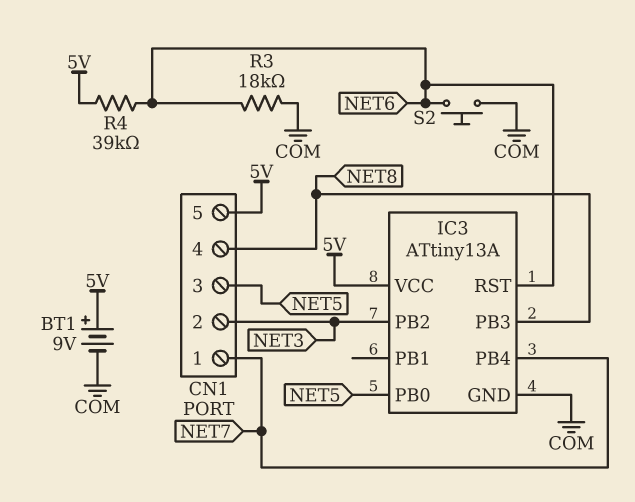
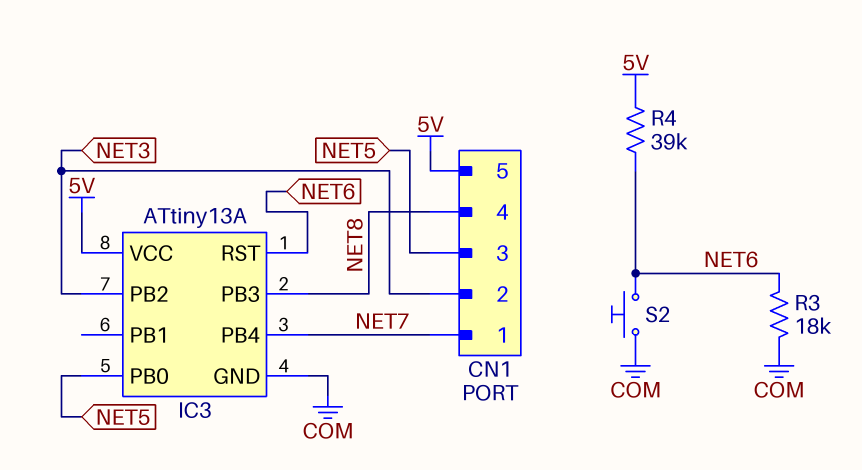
BT1: 9V (plus 5V, minus COM) -> none

